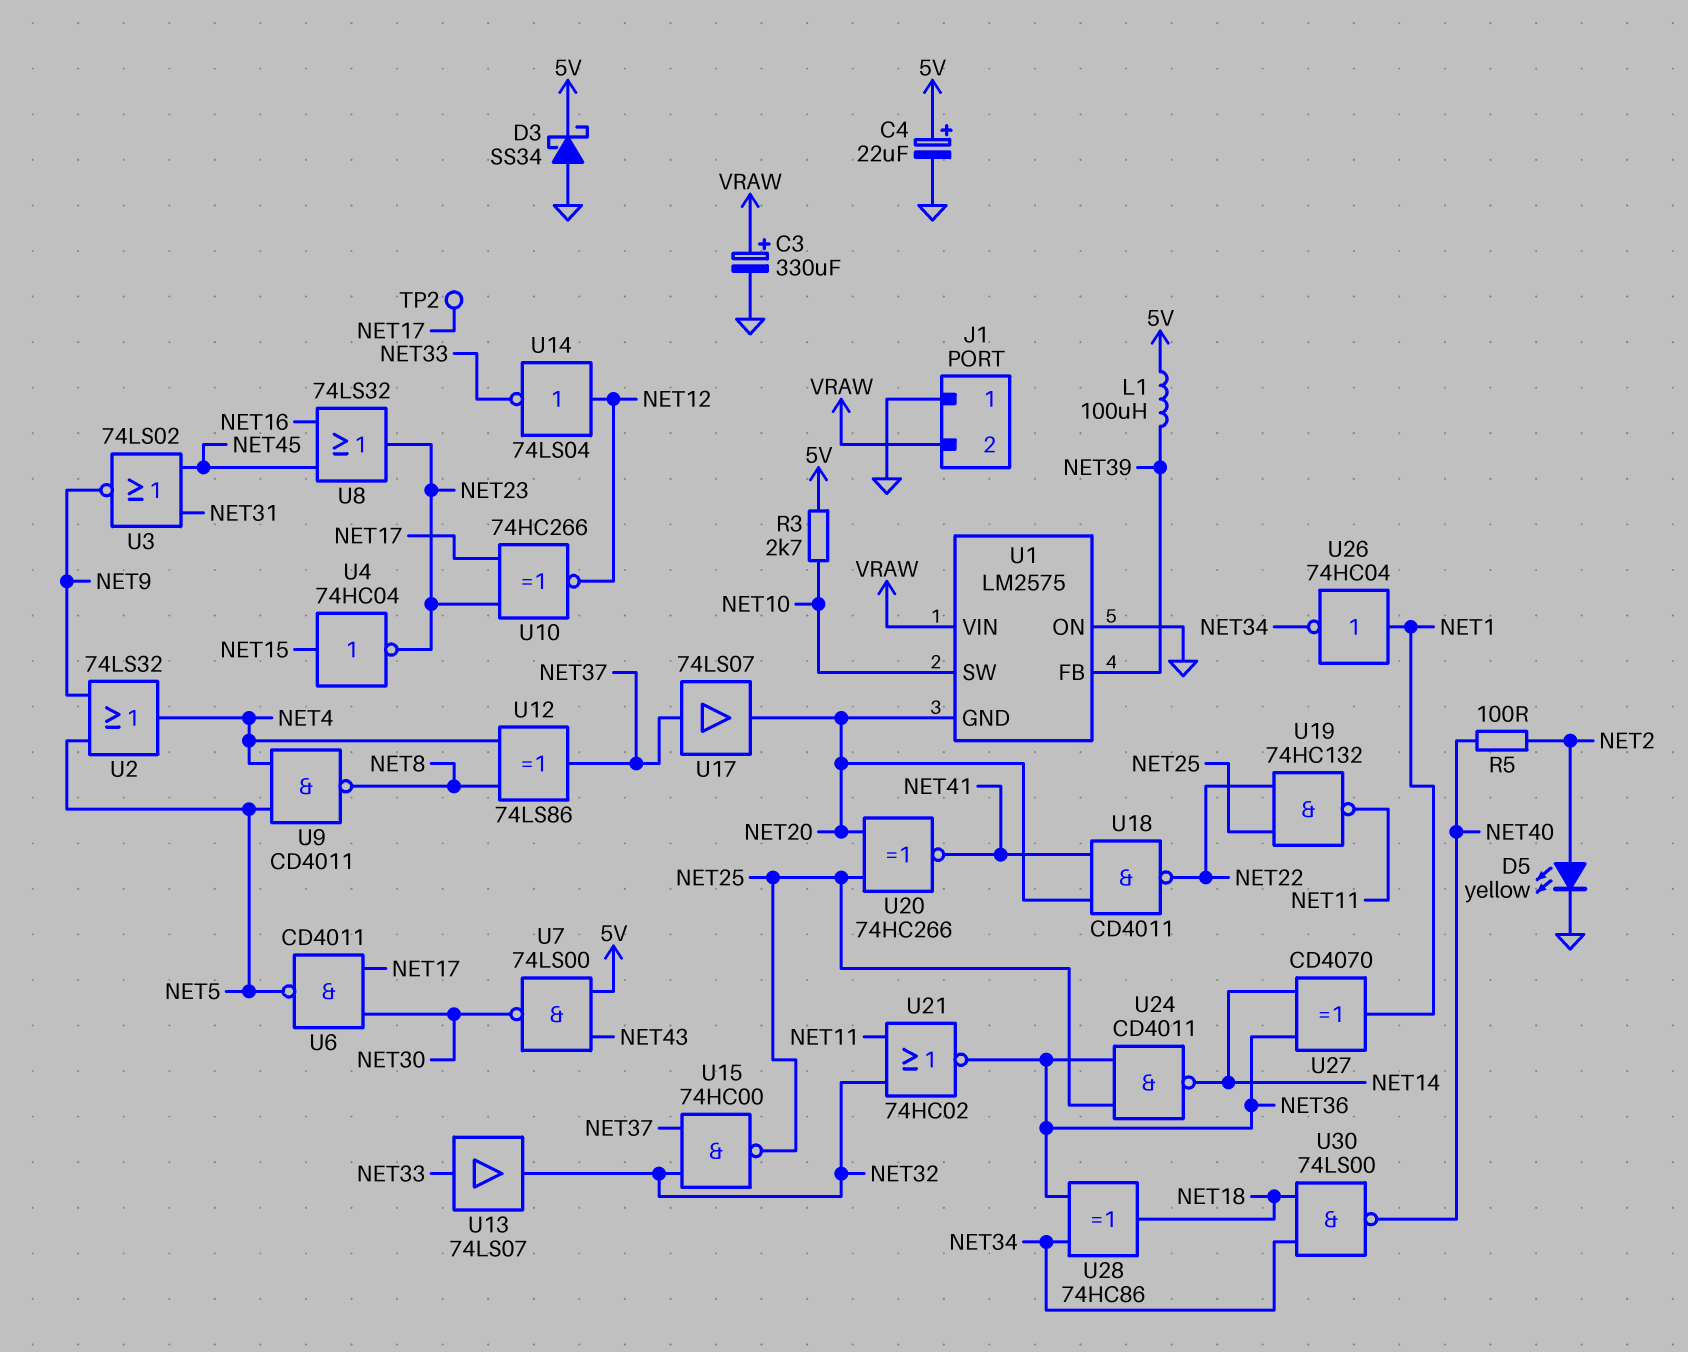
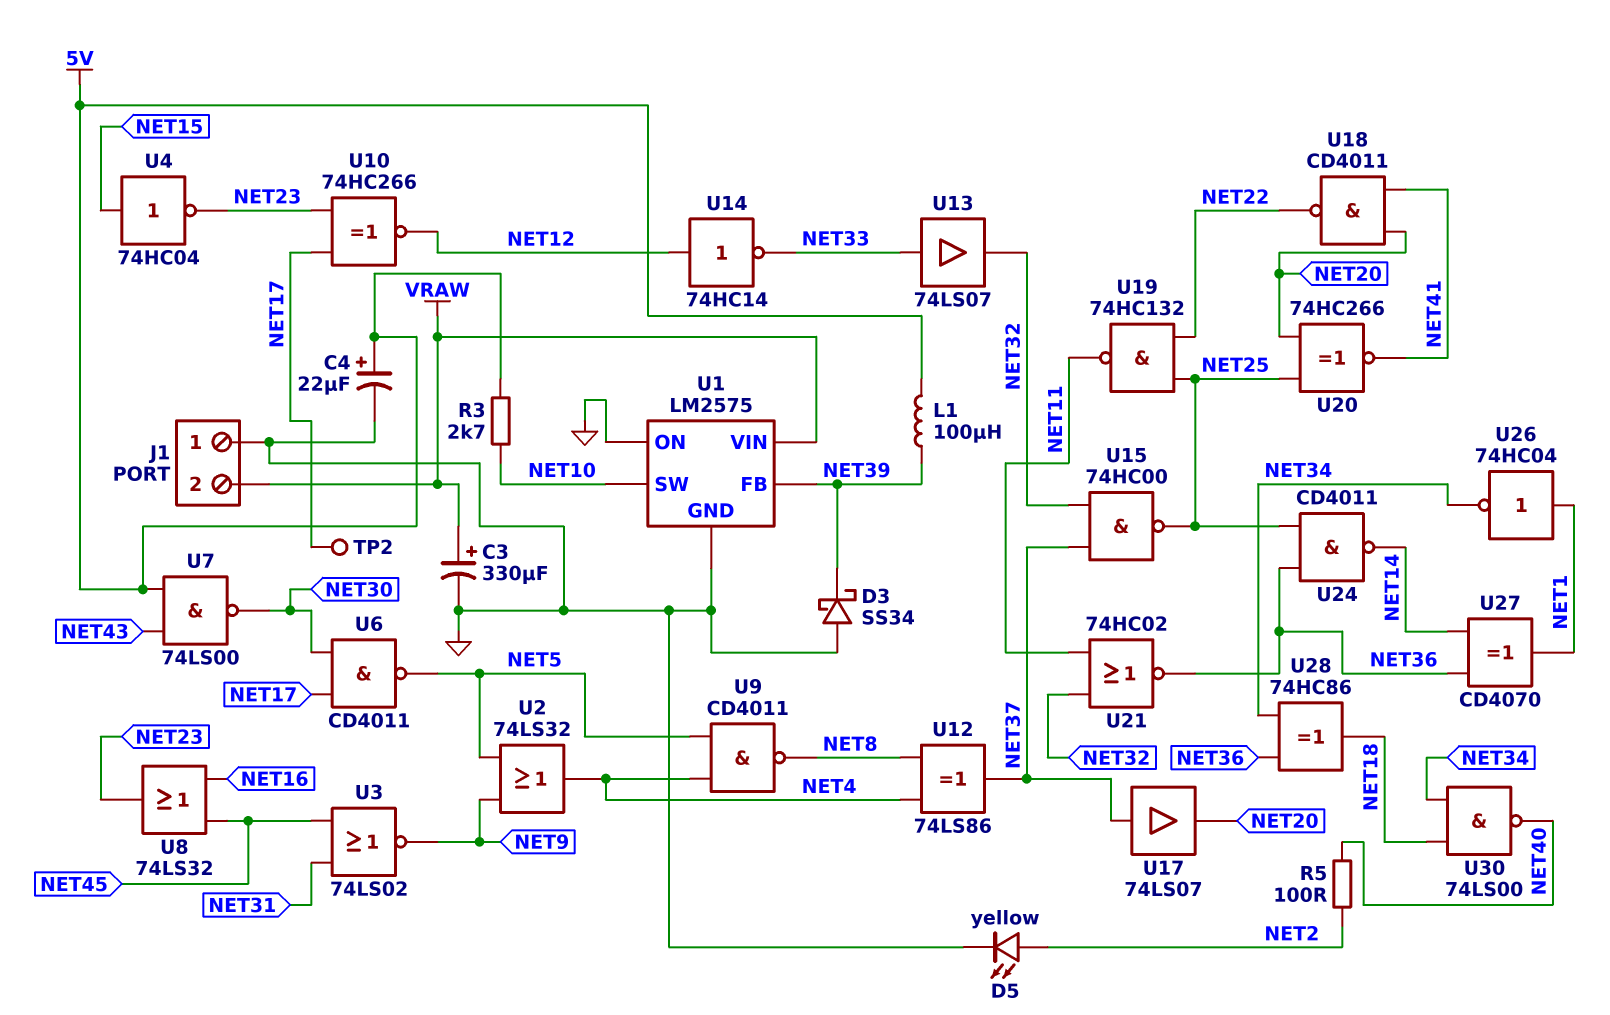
D3: schottky SS34 (A GND, K 5V) -> schottky SS34 (A GND, K NET39)
U1 pin GND: NET20 -> GND
U14: NOT 74LS04 (in NET12, out NET33) -> NOT 74HC14 (in NET12, out NET33)

